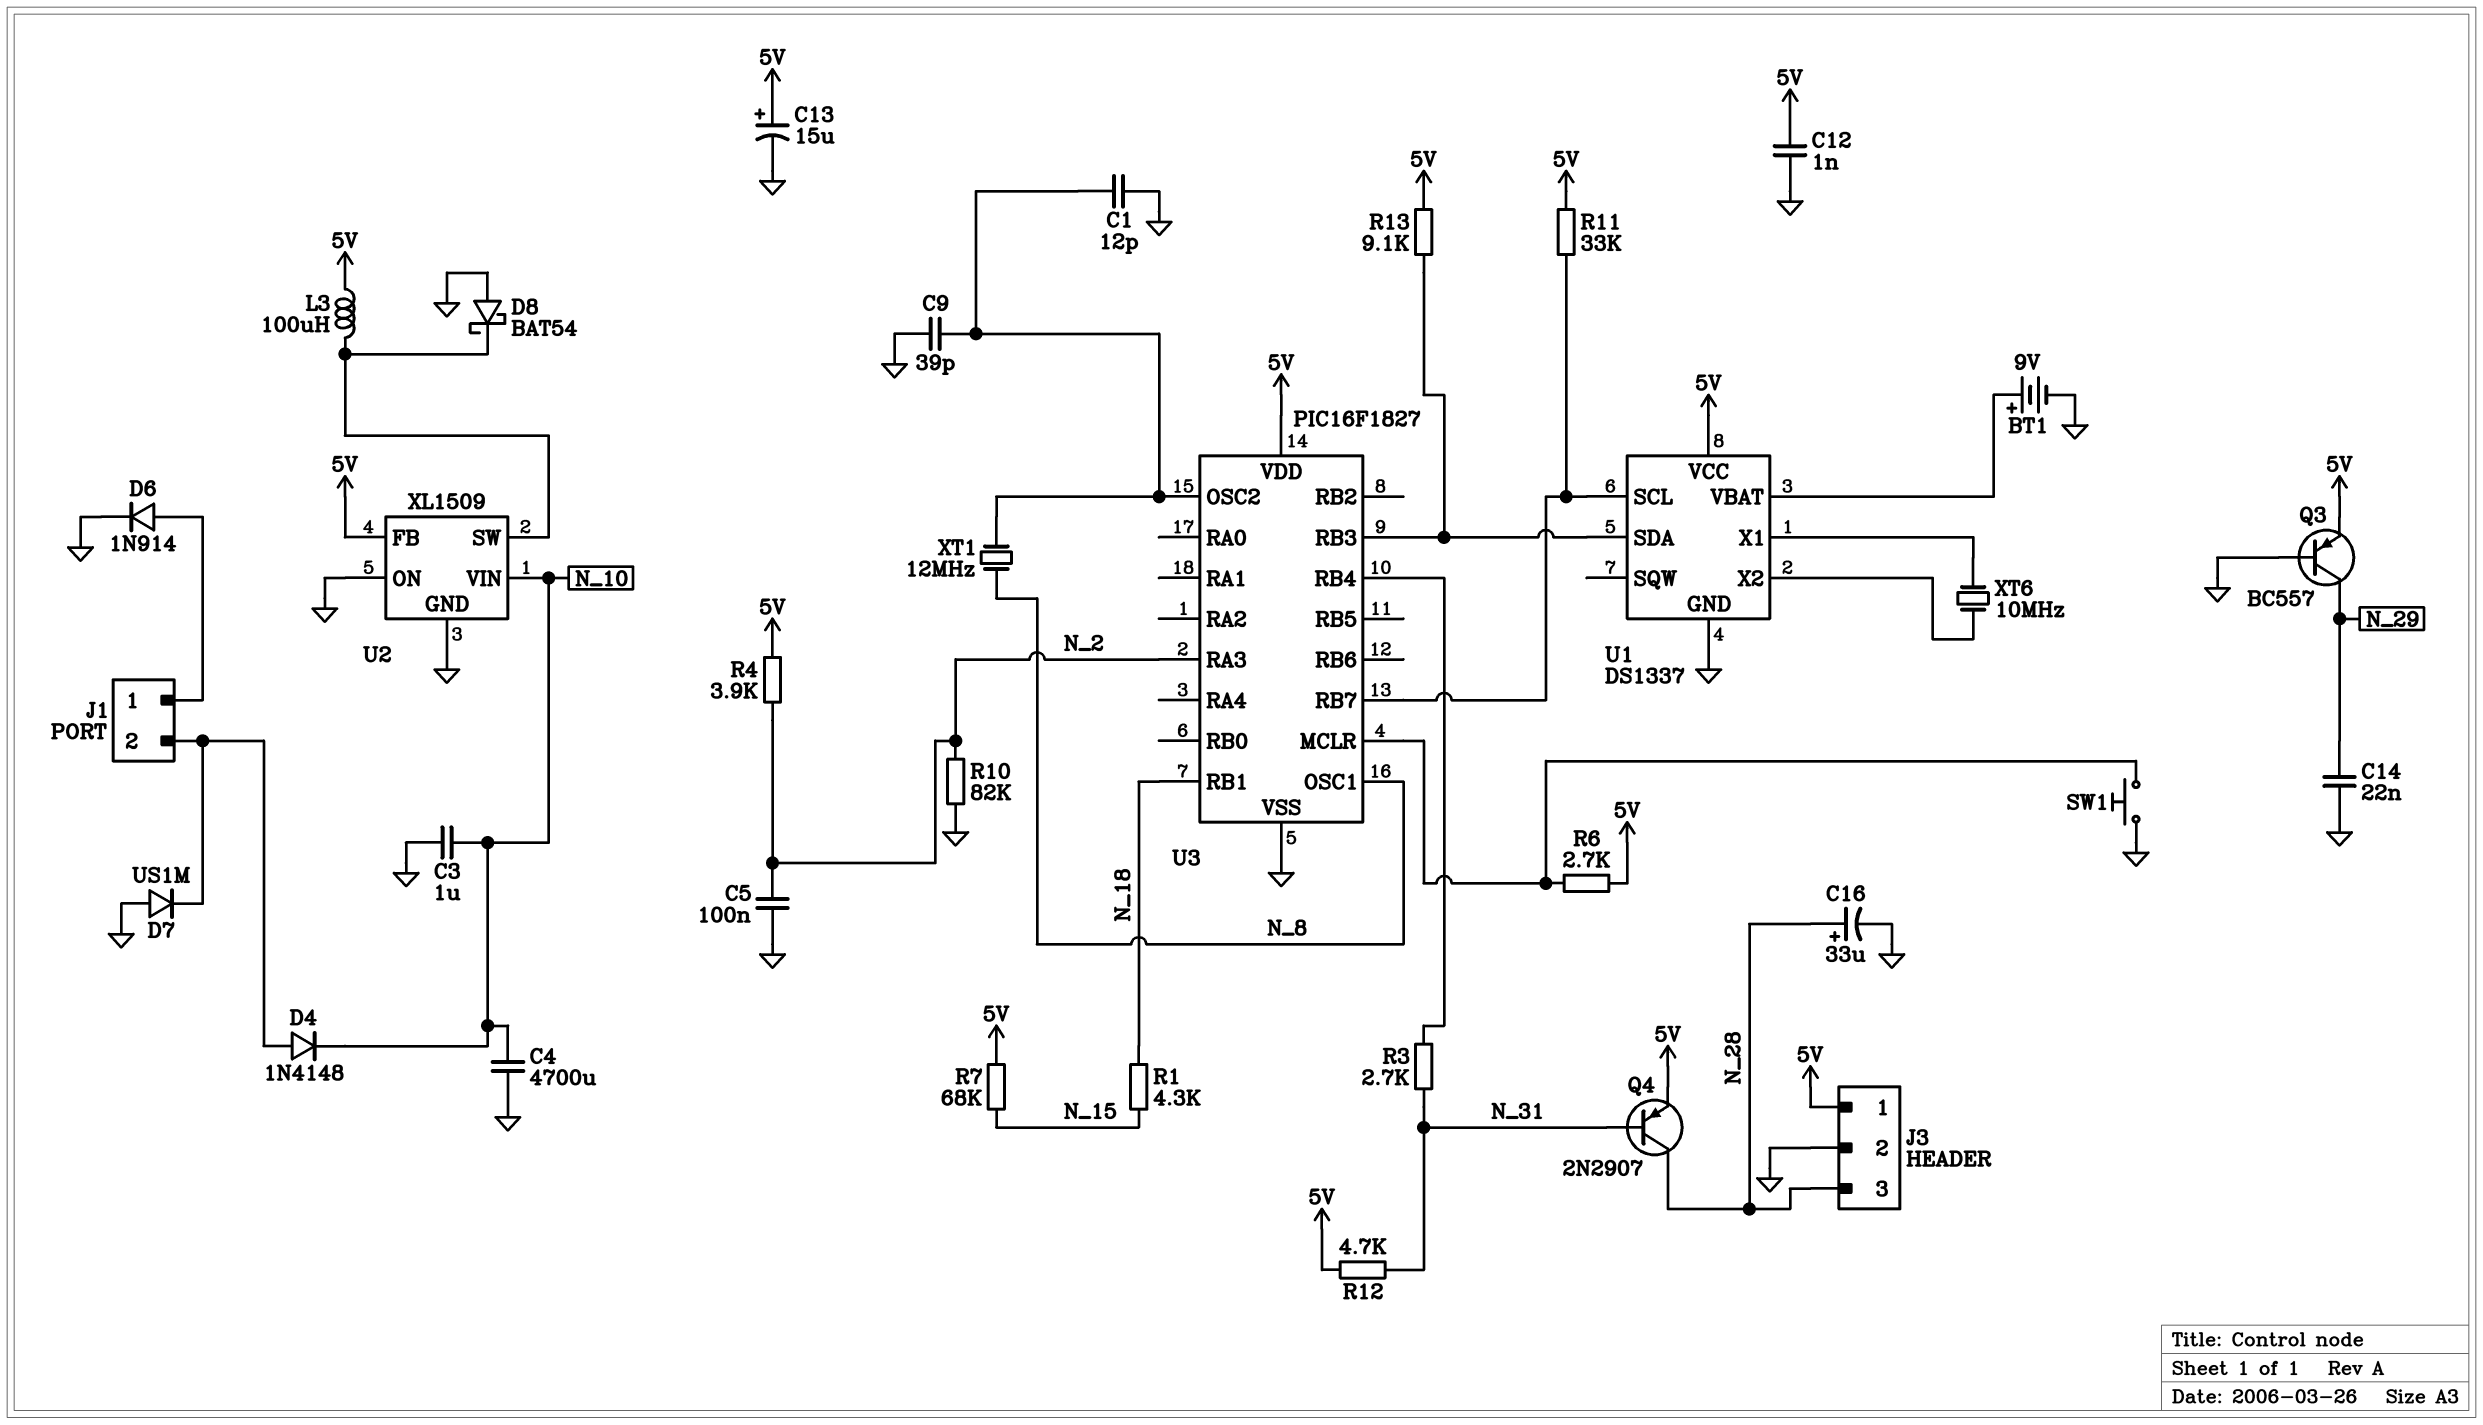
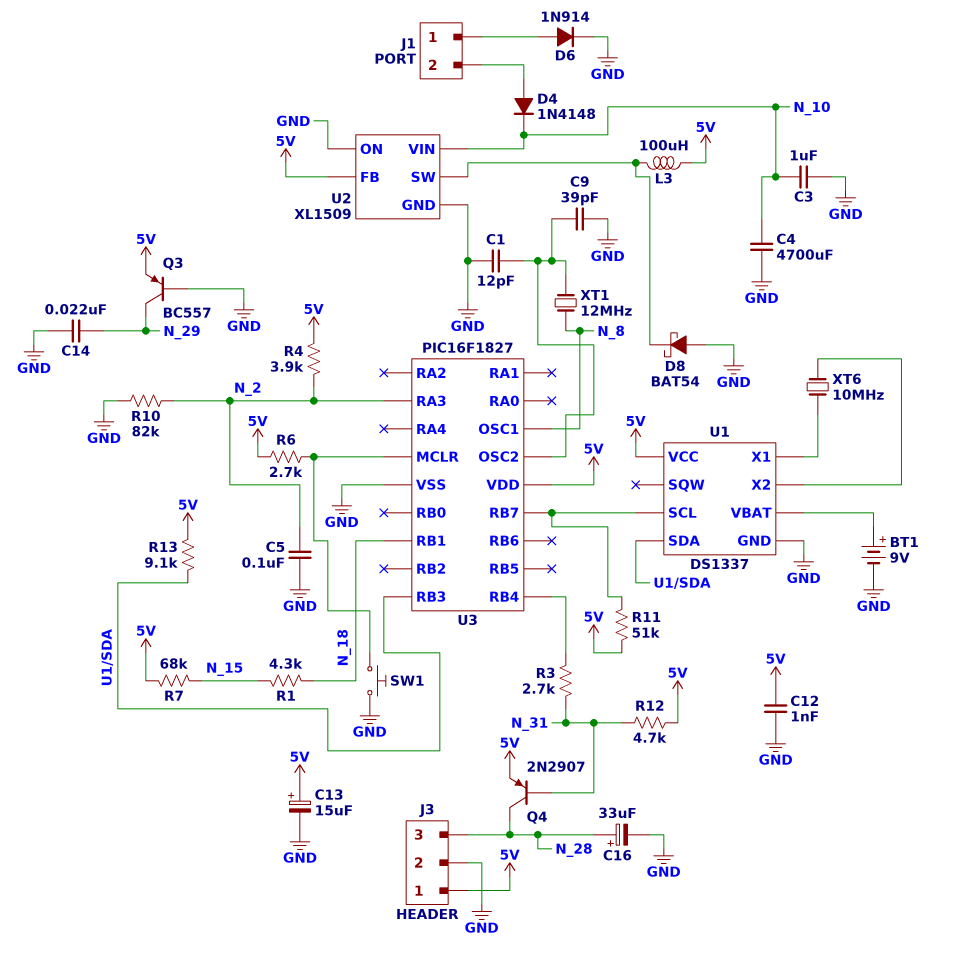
D7: diode US1M (A GND, K J1/2) -> none
R11: 33k (5V, U1/SCL) -> 51k (5V, U1/SCL)

